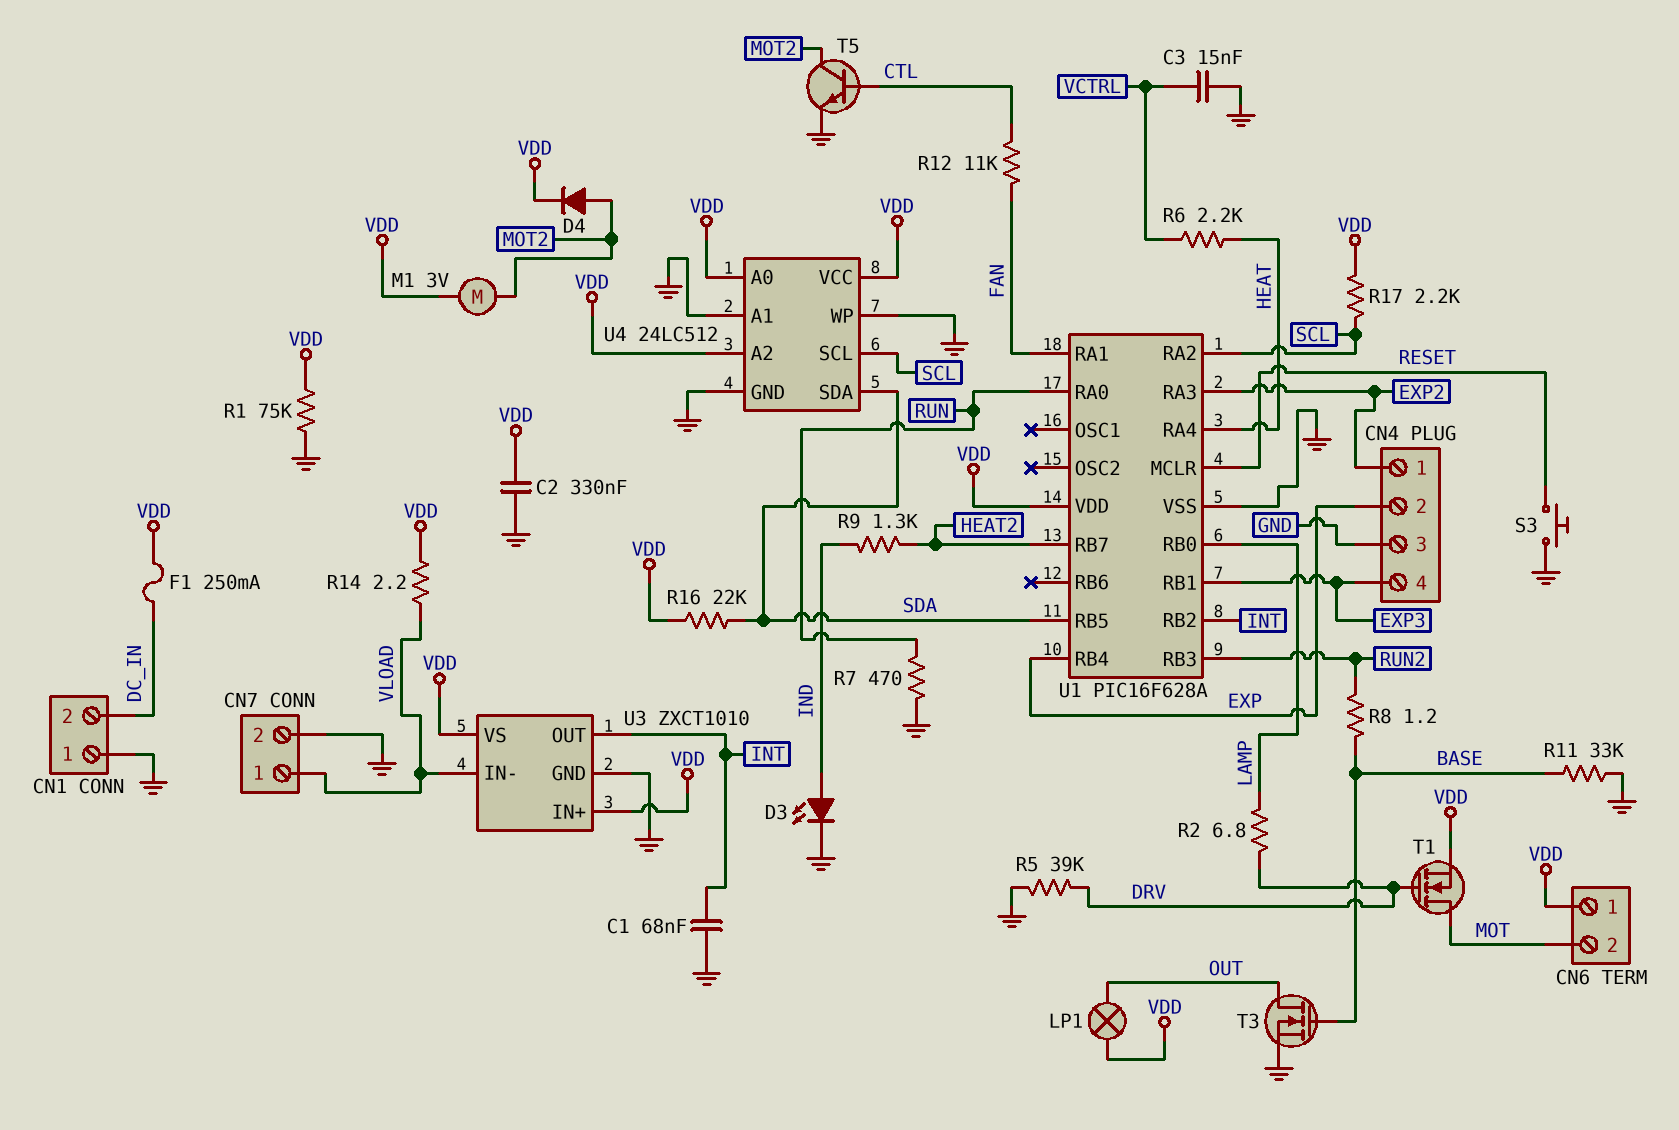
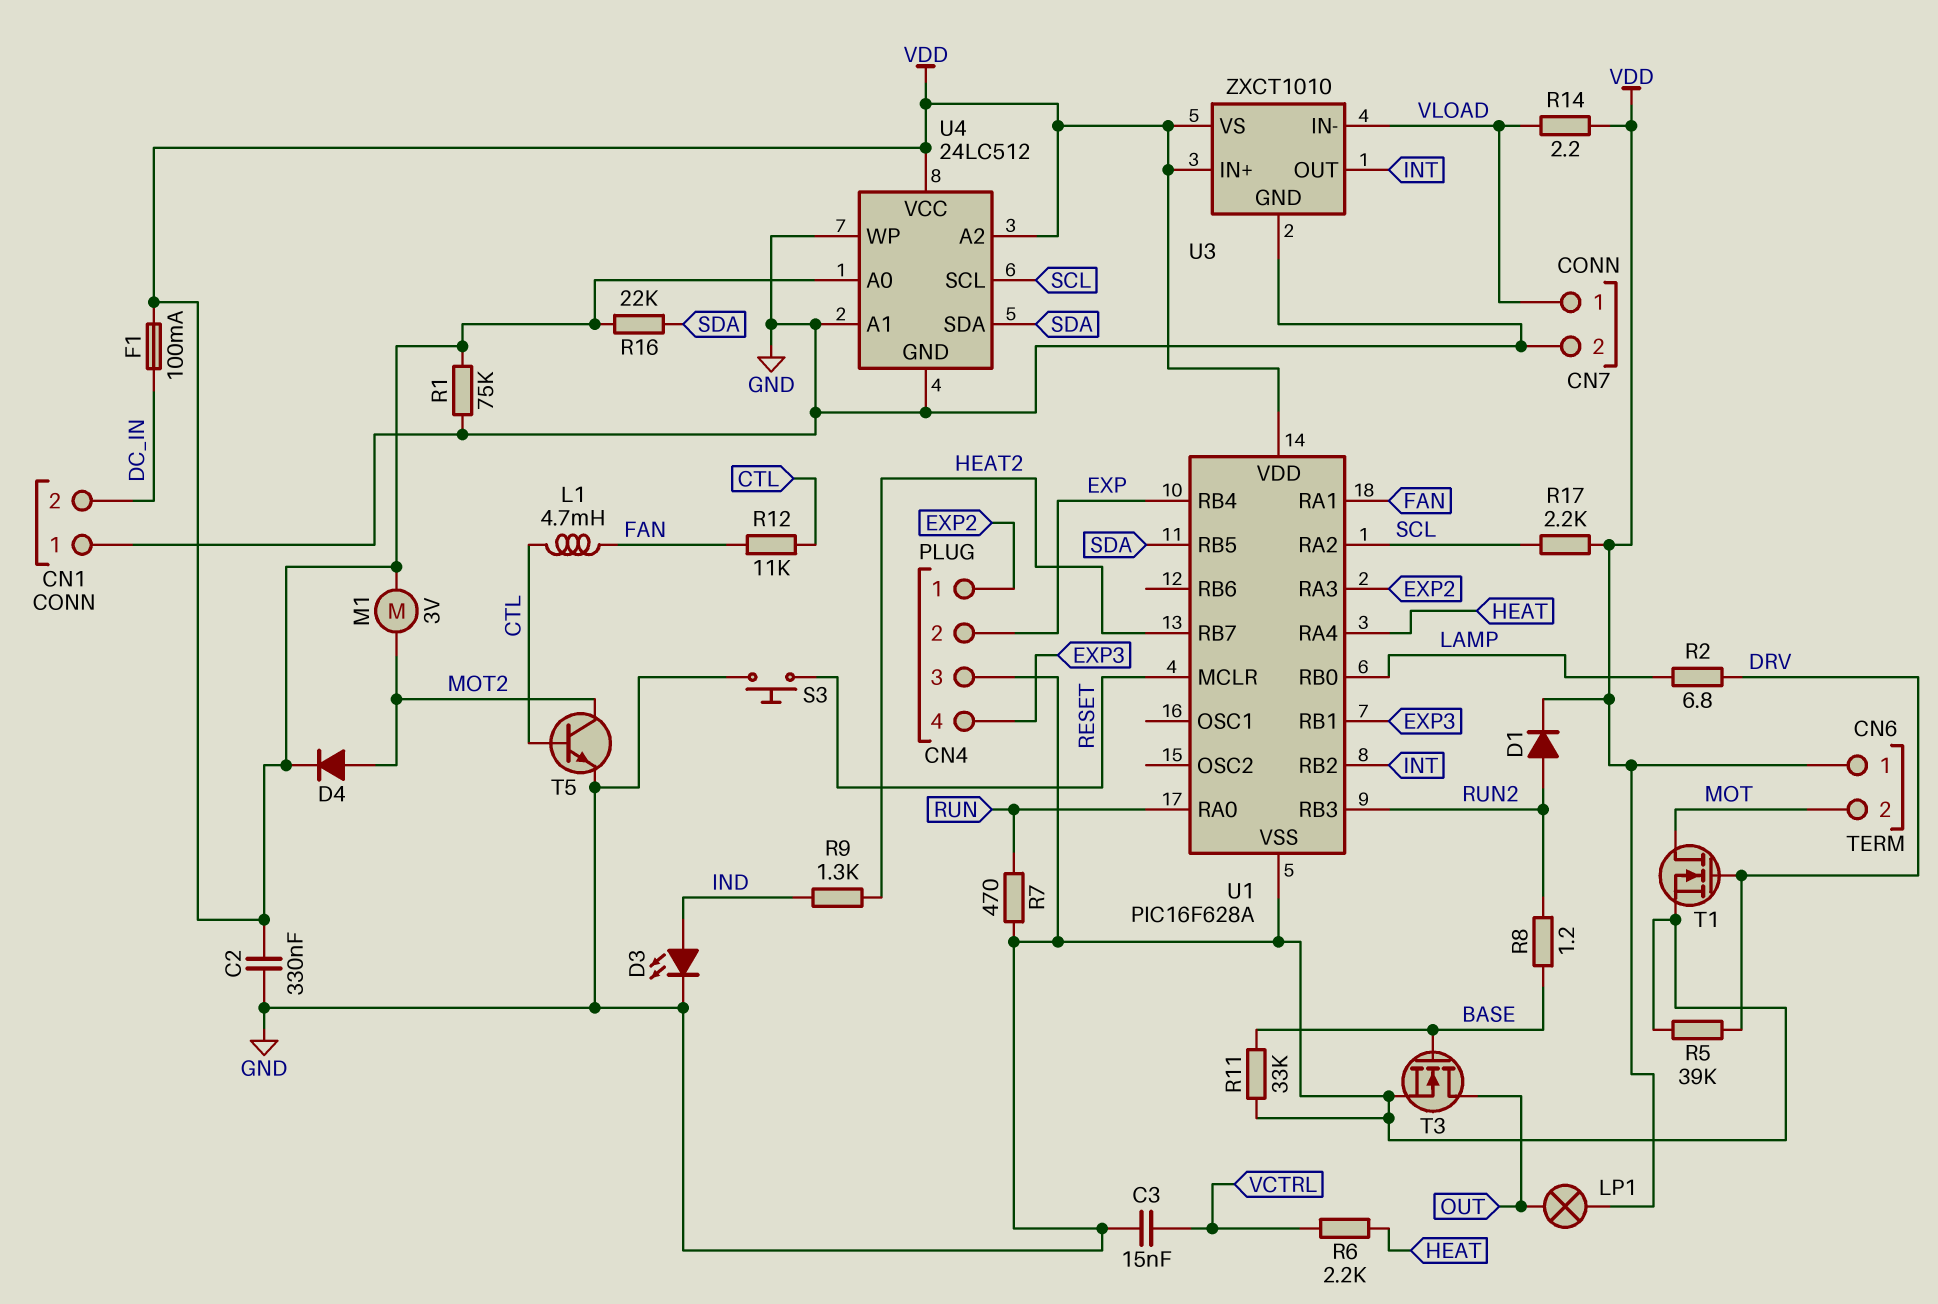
C1: 68nF (GND, INT) -> none
D1: none -> diode (A RUN2, K VDD)
F1: 250mA (DC_IN, VDD) -> 100mA (DC_IN, VDD)
L1: none -> 4.7mH (CTL, FAN)
T1: NMOS (G DRV, D MOT, S VDD) -> NMOS (G DRV, D MOT, S GND)

